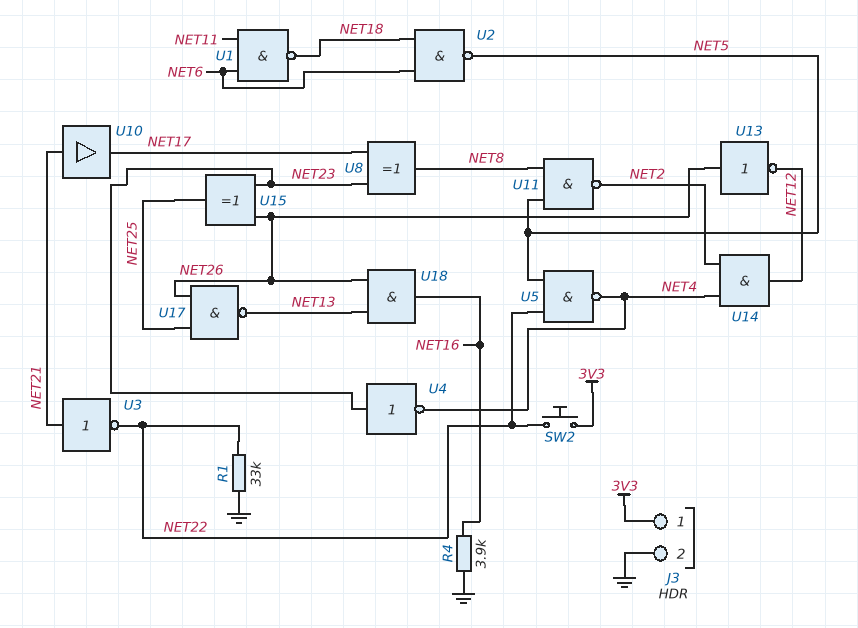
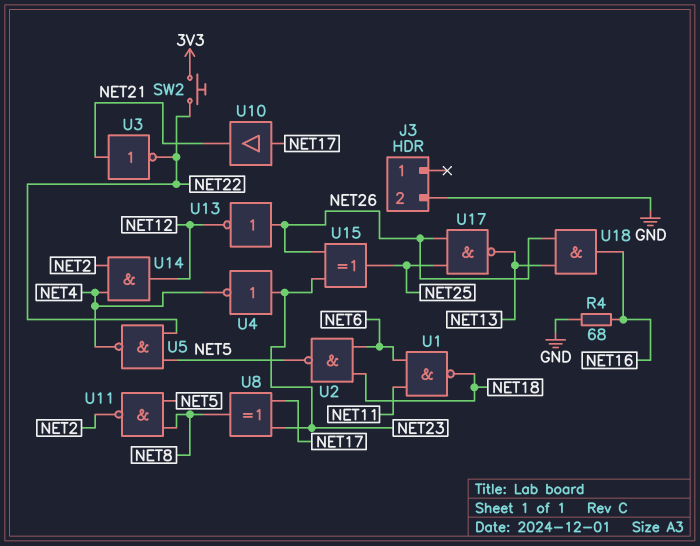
J3 pin 1: 3V3 -> none
R1: 33k (GND, NET22) -> none
R4: 3.9k (GND, NET16) -> 68 (GND, NET16)
U10: buffer (in NET21, out NET17) -> buffer (in NET17, out NET21)

